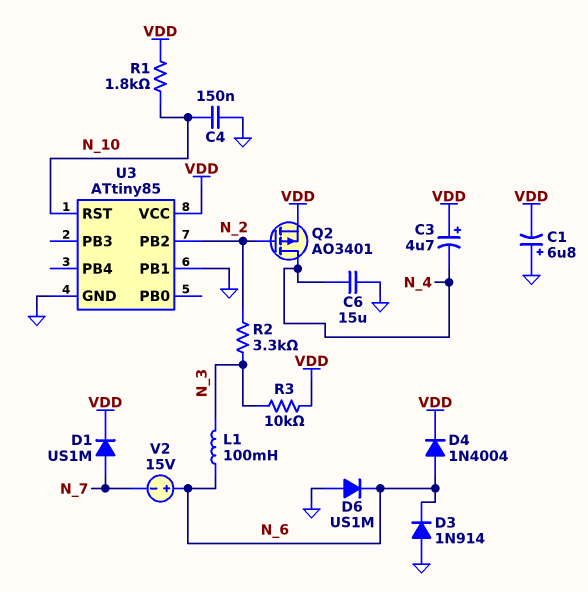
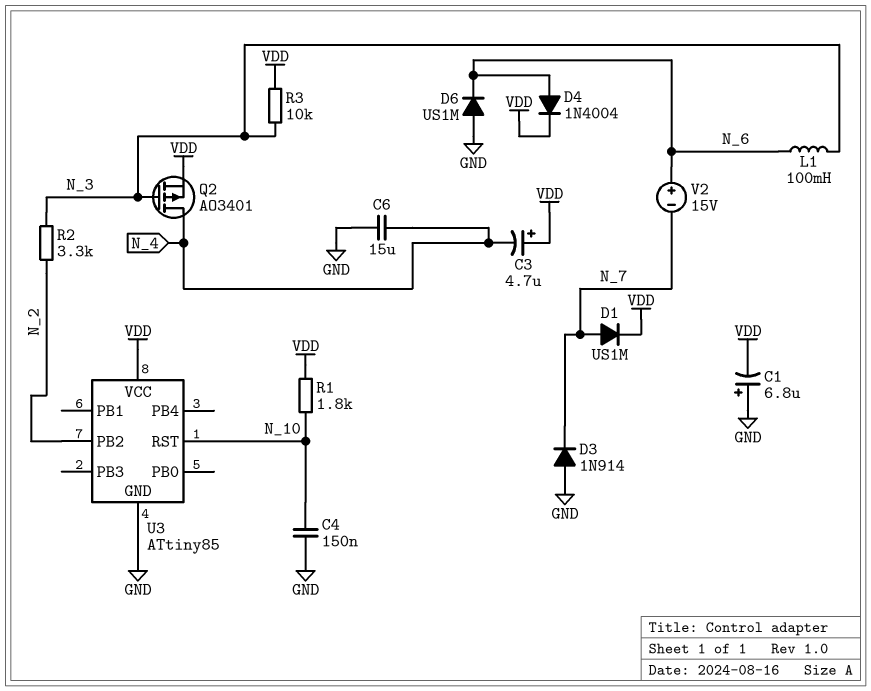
D3: diode 1N914 (A GND, K N_6) -> diode 1N914 (A GND, K N_7)
Q2: PMOS AO3401 (G N_2, D N_4, S VDD) -> PMOS AO3401 (G N_3, D N_4, S VDD)
U3 pin PB1: GND -> none

